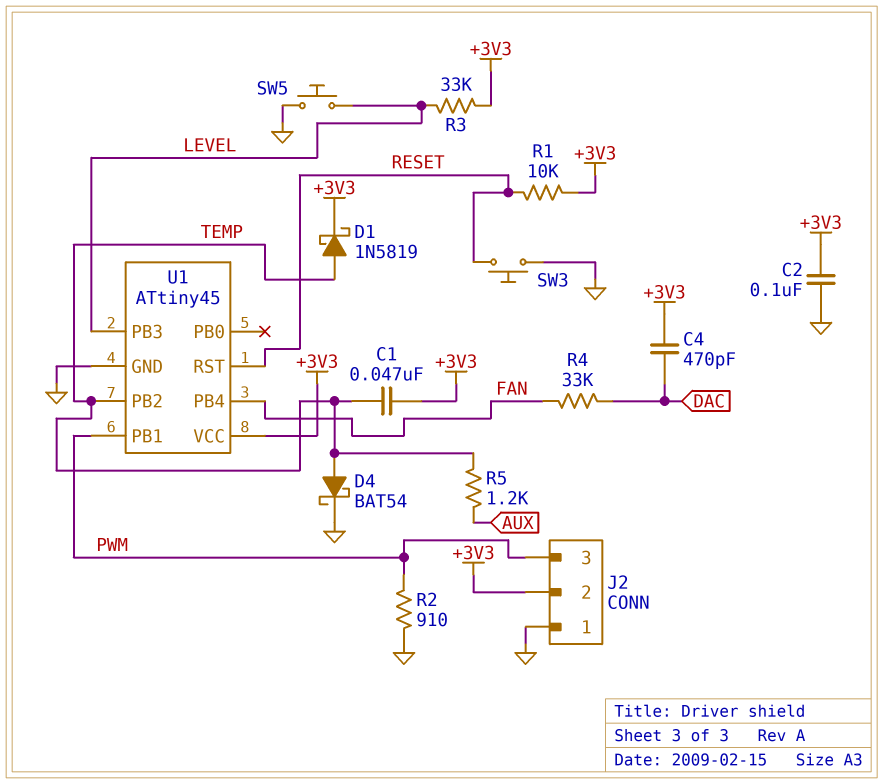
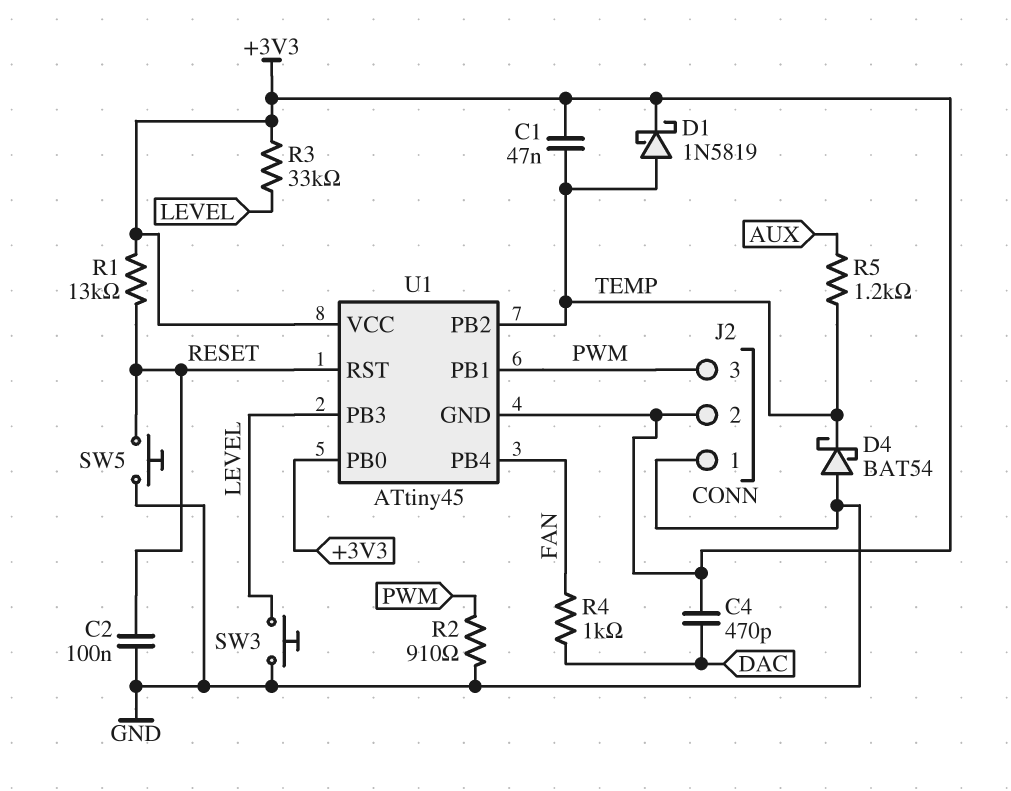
C2: 100nF (+3V3, GND) -> 100nF (GND, RESET)
D4: schottky BAT54 (A TEMP, K GND) -> schottky BAT54 (A GND, K TEMP)
R1: 10k (+3V3, RESET) -> 13k (+3V3, RESET)
R4: 33k (DAC, FAN) -> 1k (DAC, FAN)
SW3: button (GND, RESET) -> button (GND, LEVEL)
SW5: button (GND, LEVEL) -> button (GND, RESET)
U1 pin GND: GND -> +3V3
U1 pin PB0: none -> +3V3

